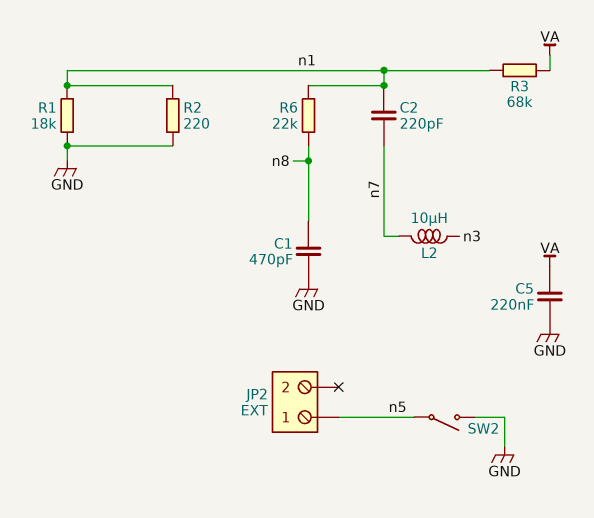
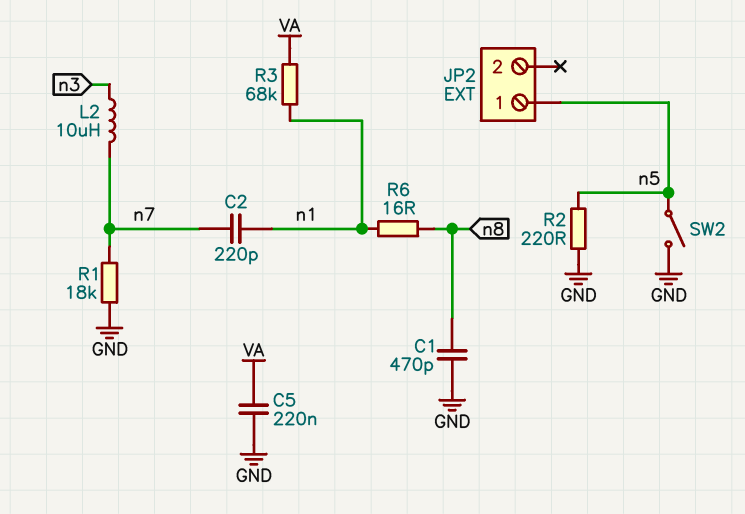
R1: 18k (GND, n1) -> 18k (GND, n7)
R2: 220 (GND, n1) -> 220 (GND, n5)
R6: 22k (n1, n8) -> 16 (n1, n8)

